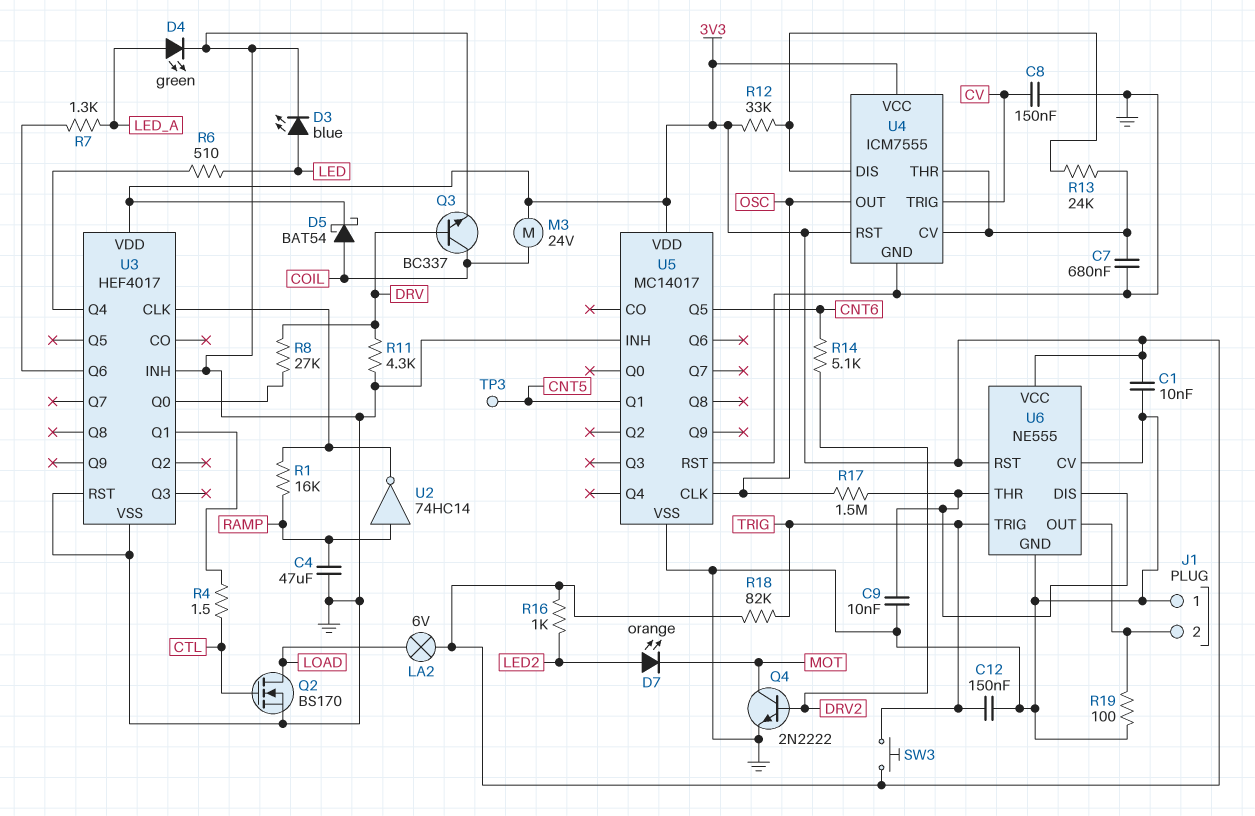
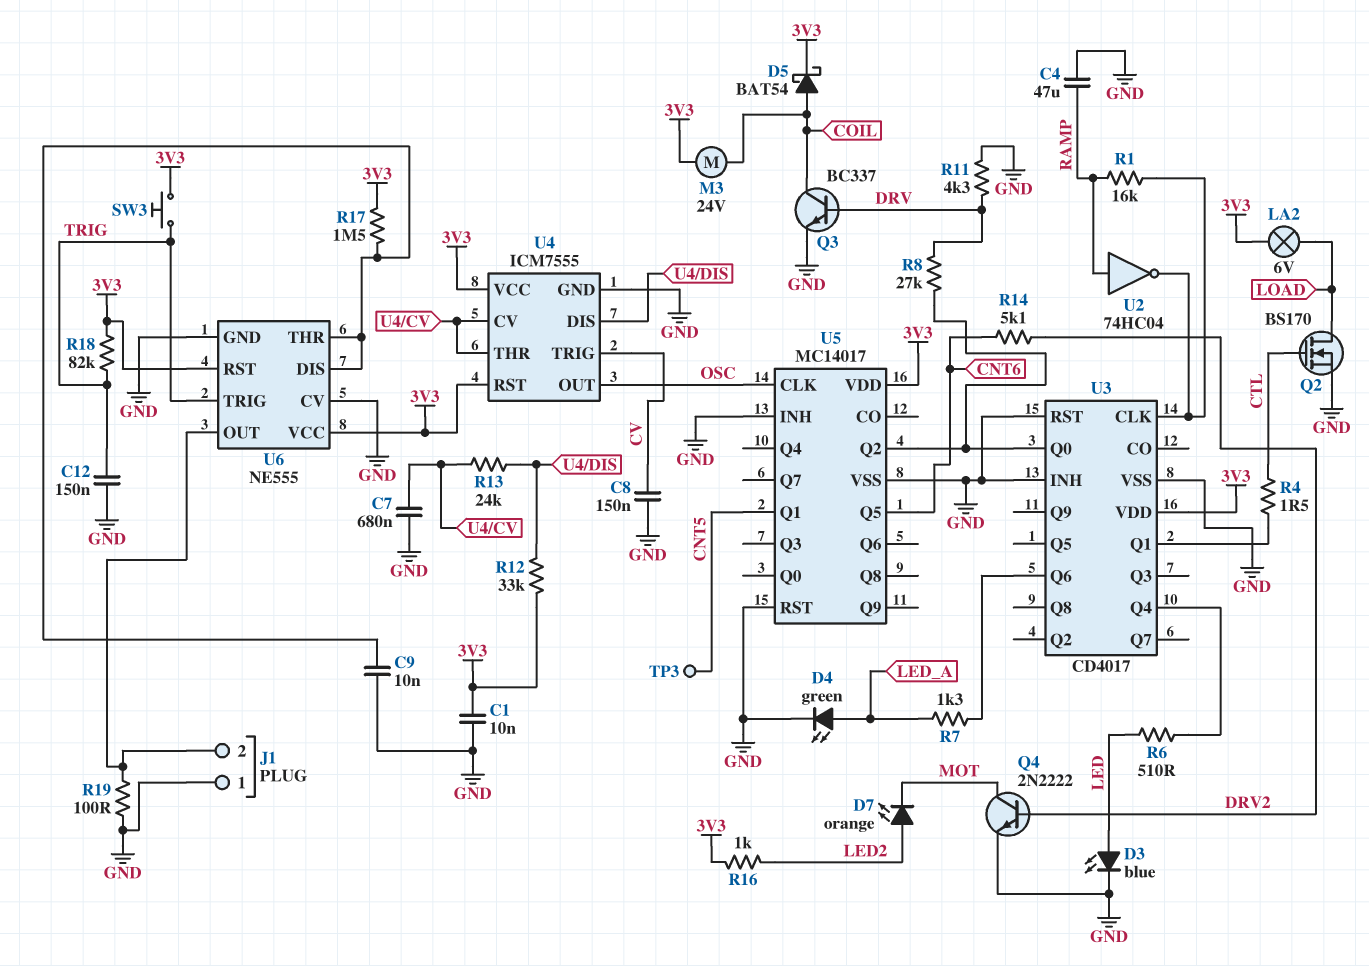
R17: 1.5M (OSC, U6/DIS) -> 1.5M (3V3, U6/DIS)
U2: NOT 74HC14 (in RAMP, out U3/CLK) -> NOT 74HC04 (in RAMP, out U3/CLK)
U3: HEF4017 -> CD4017
U5 pin Q2: none -> U3/Q0

